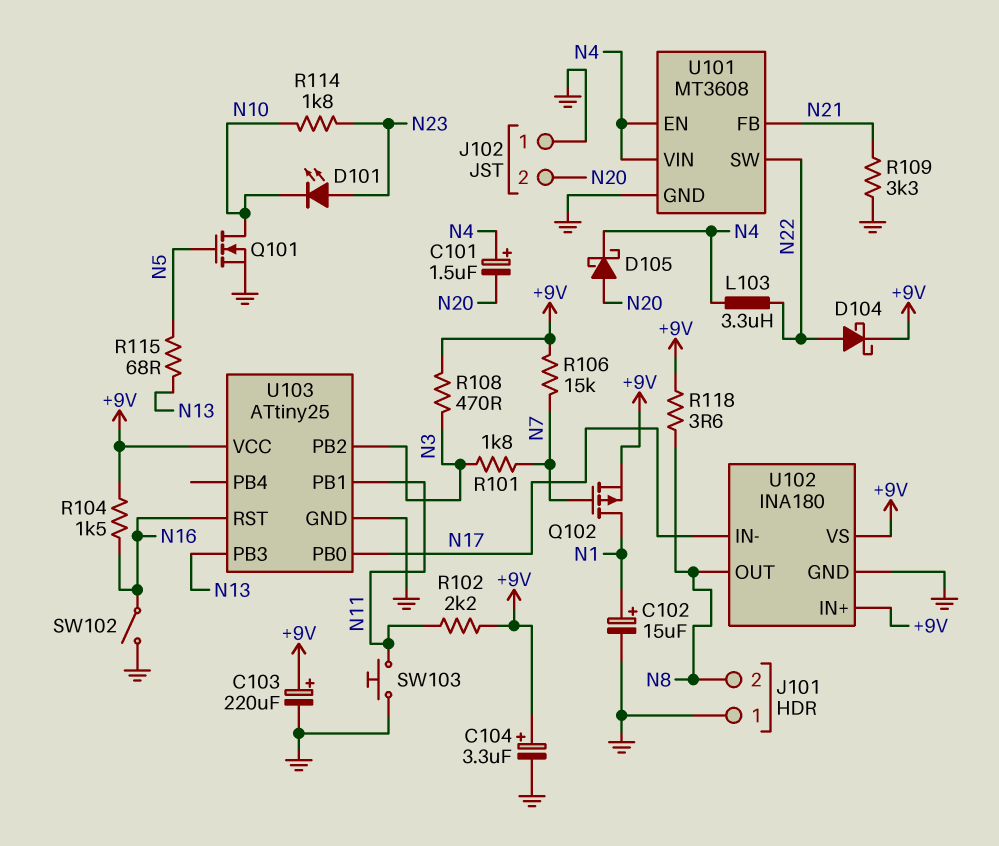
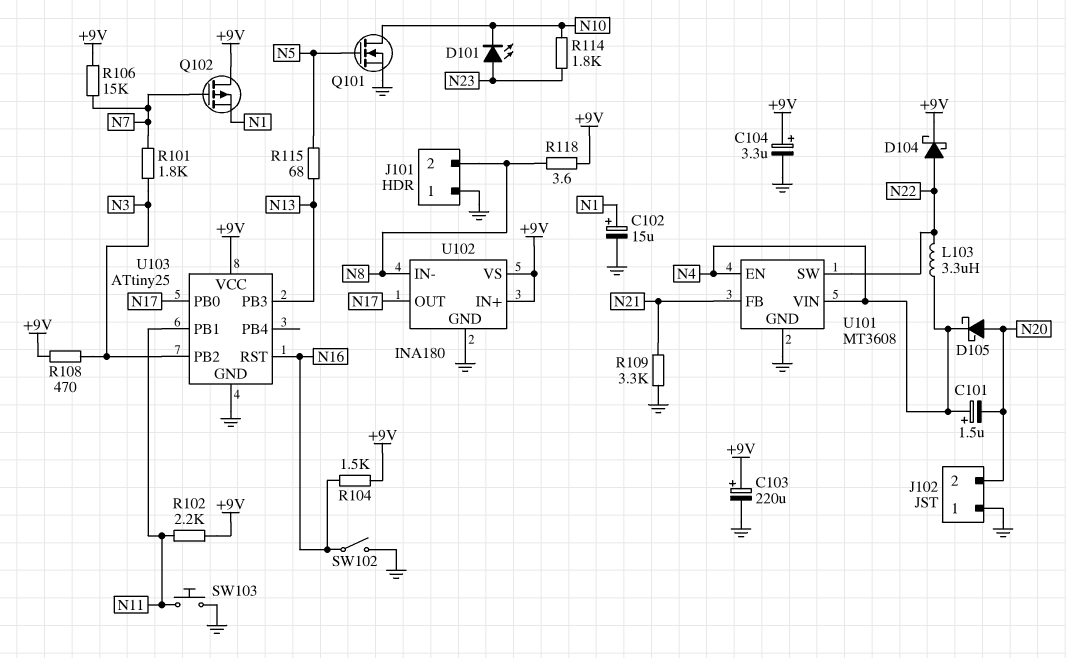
Q102: PMOS (G N7, D N1, S +9V) -> PMOS (G N7, D +9V, S N1)
U102 pin IN-: N17 -> N8
U102 pin OUT: N8 -> N17

